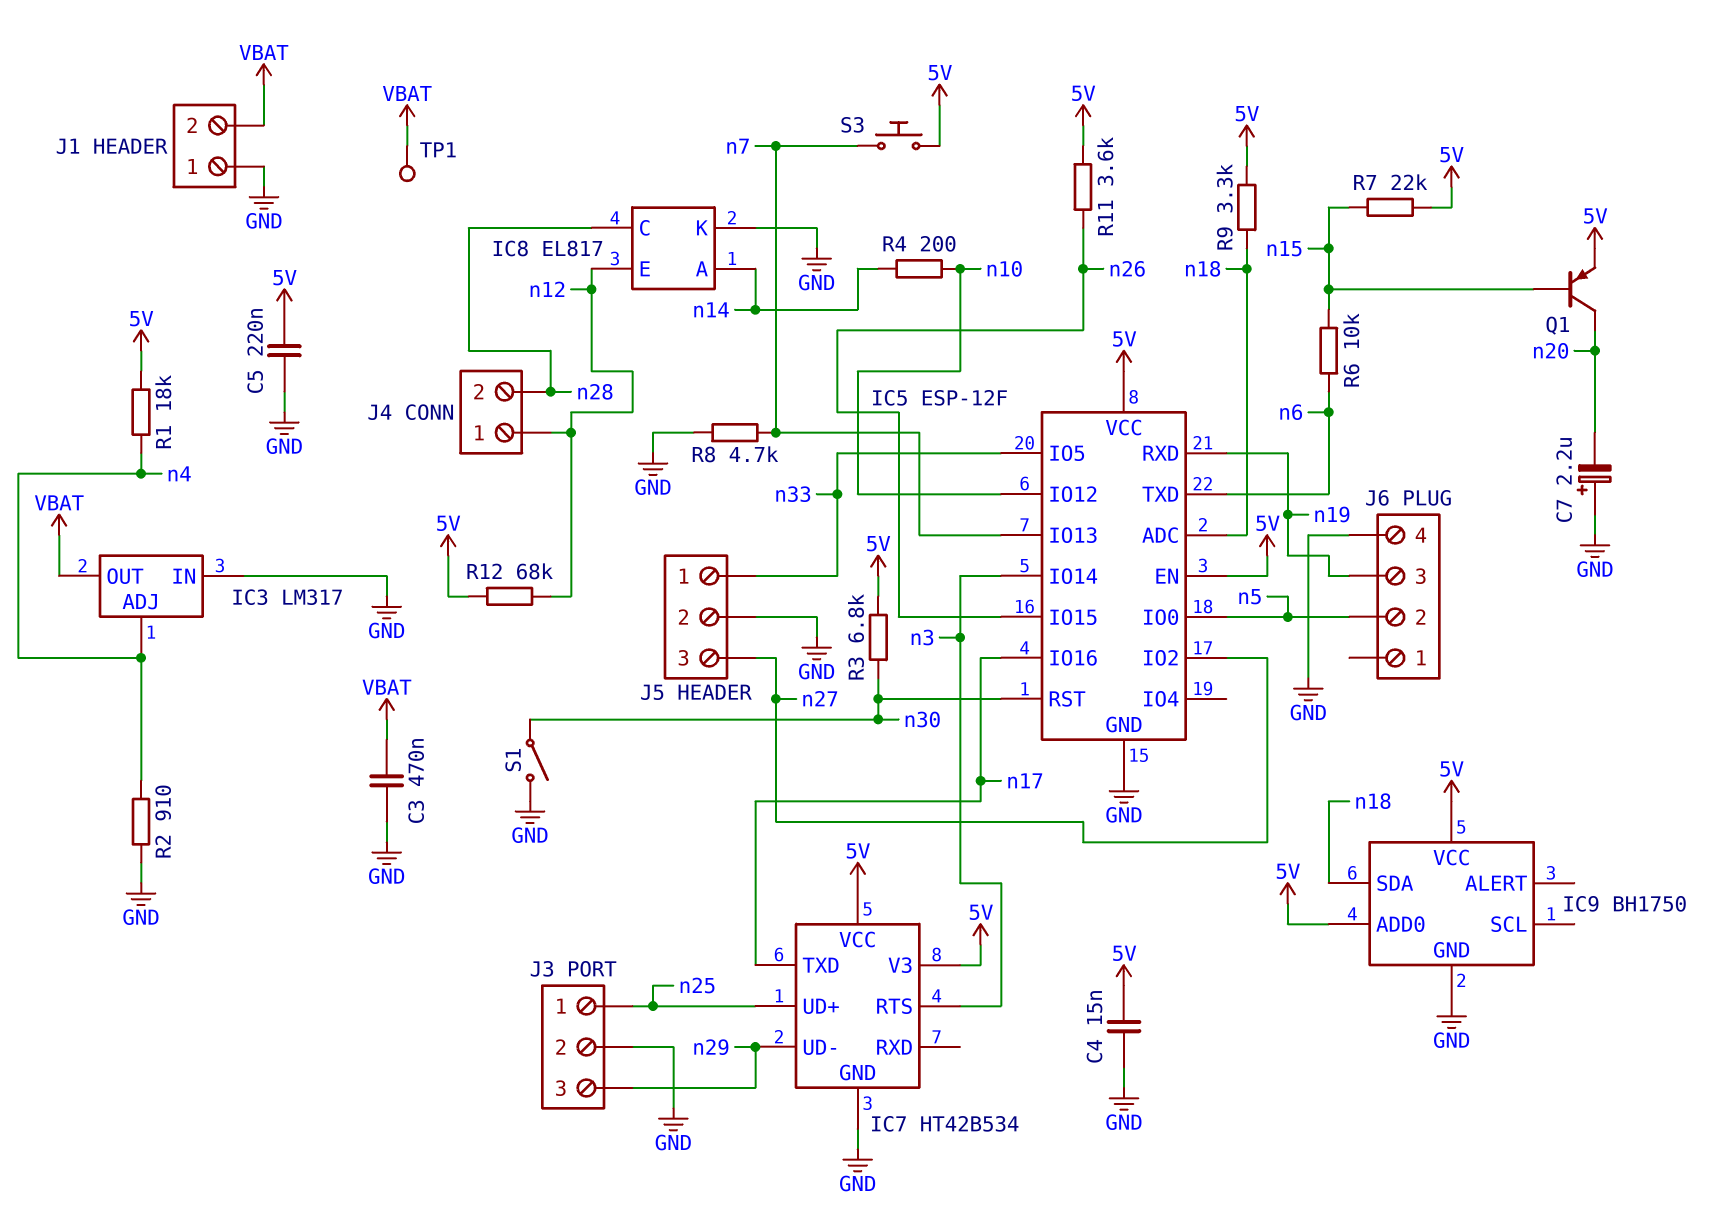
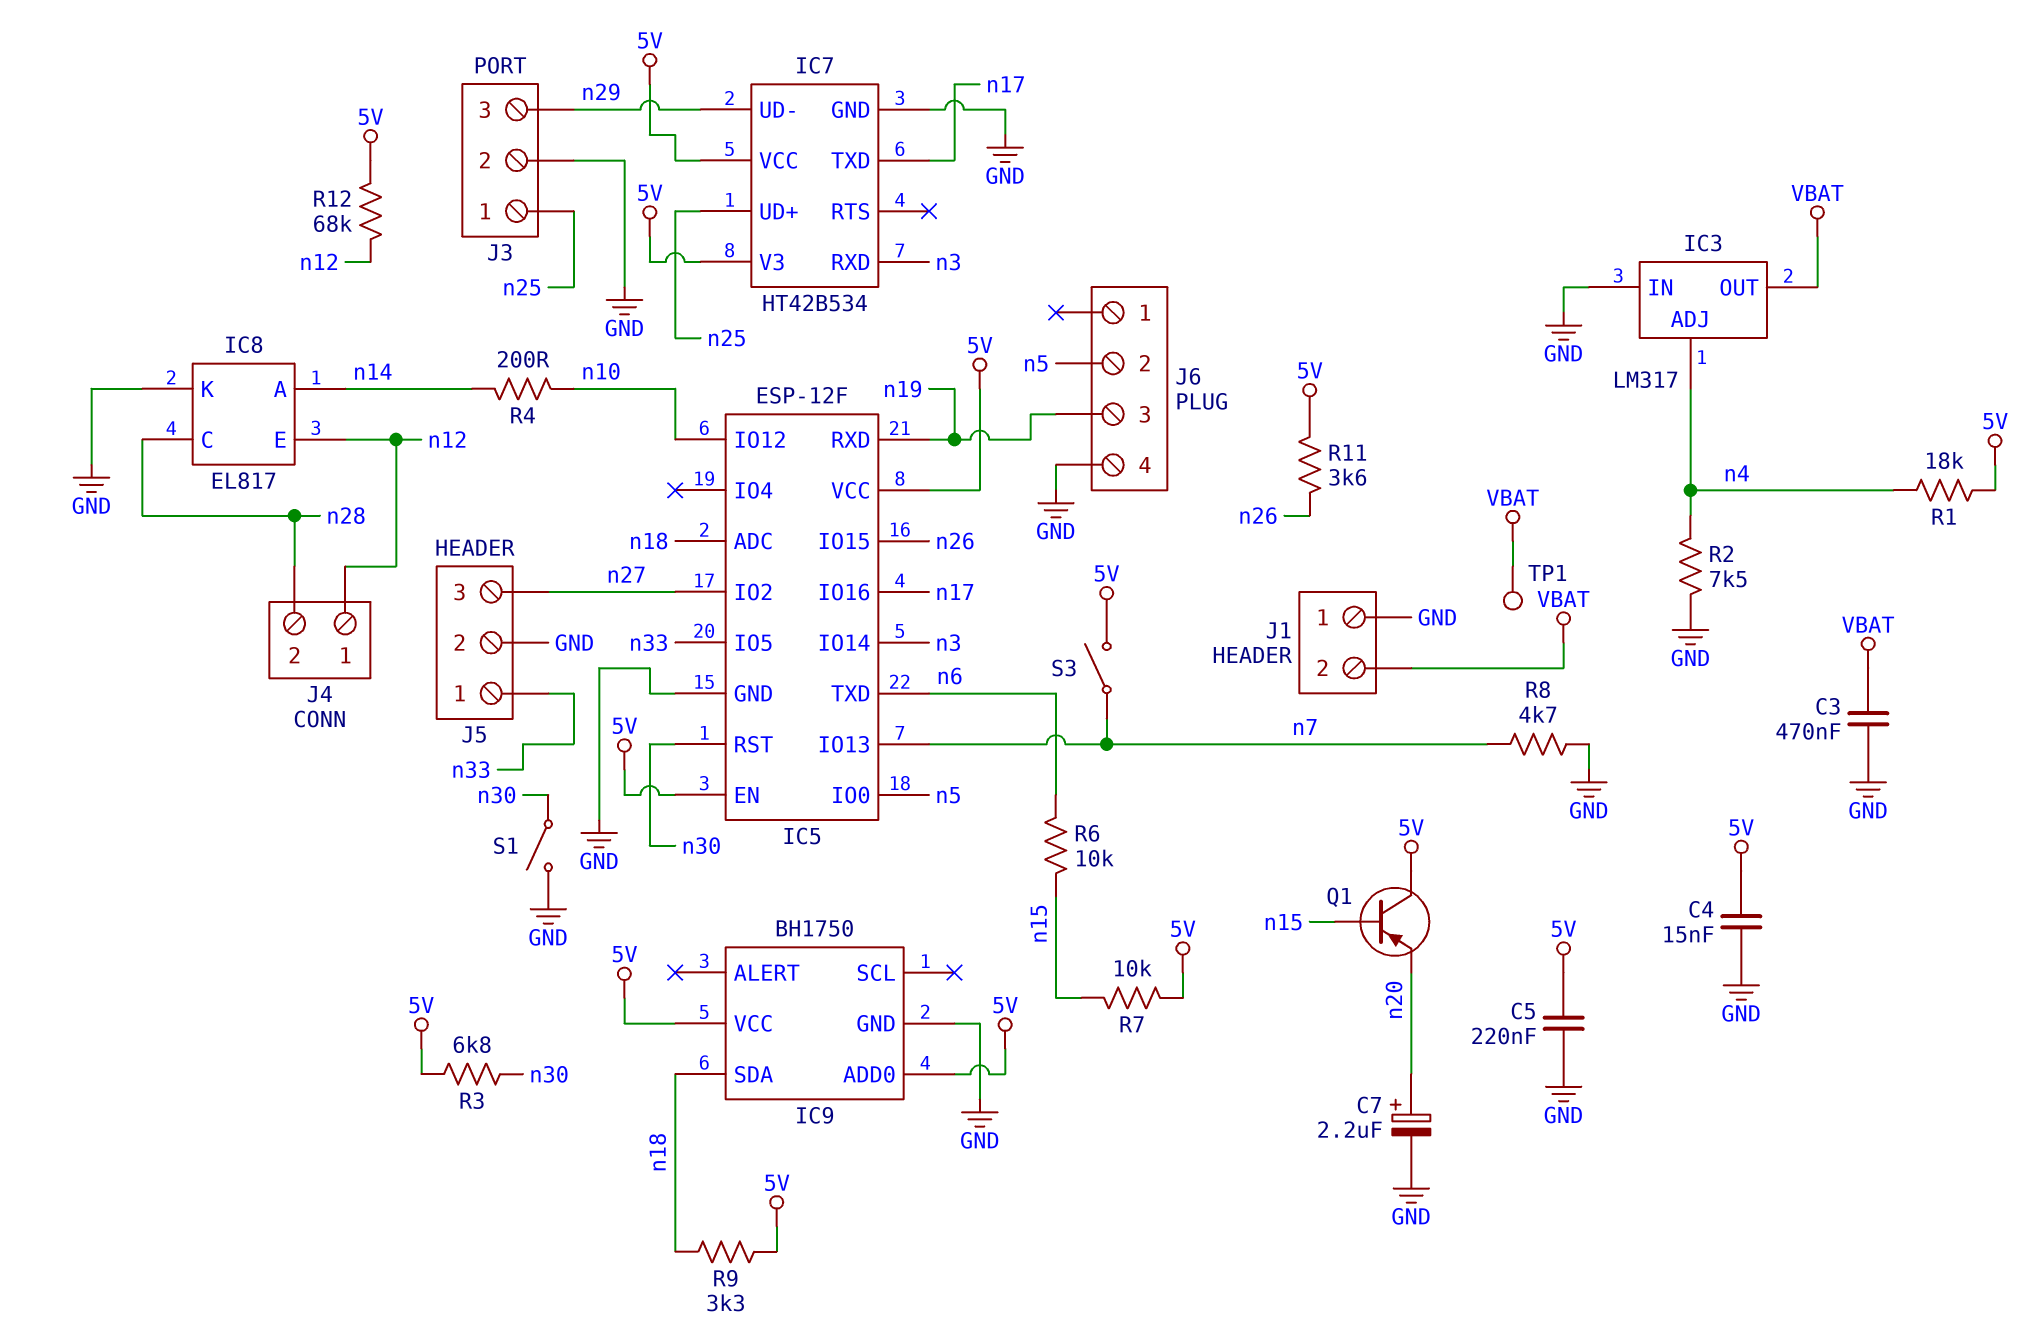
C7: 2.2uF (plus GND, minus n20) -> 2.2uF (plus n20, minus GND)
IC7 pin RTS: n3 -> none
IC7 pin RXD: none -> n3
Q1: PNP (B n15, C n20, E 5V) -> PNP (B n15, C 5V, E n20)
R2: 910 (GND, n4) -> 7.5k (GND, n4)
R7: 22k (5V, n15) -> 10k (5V, n15)
S3: button (5V, n7) -> switch (5V, n7)

